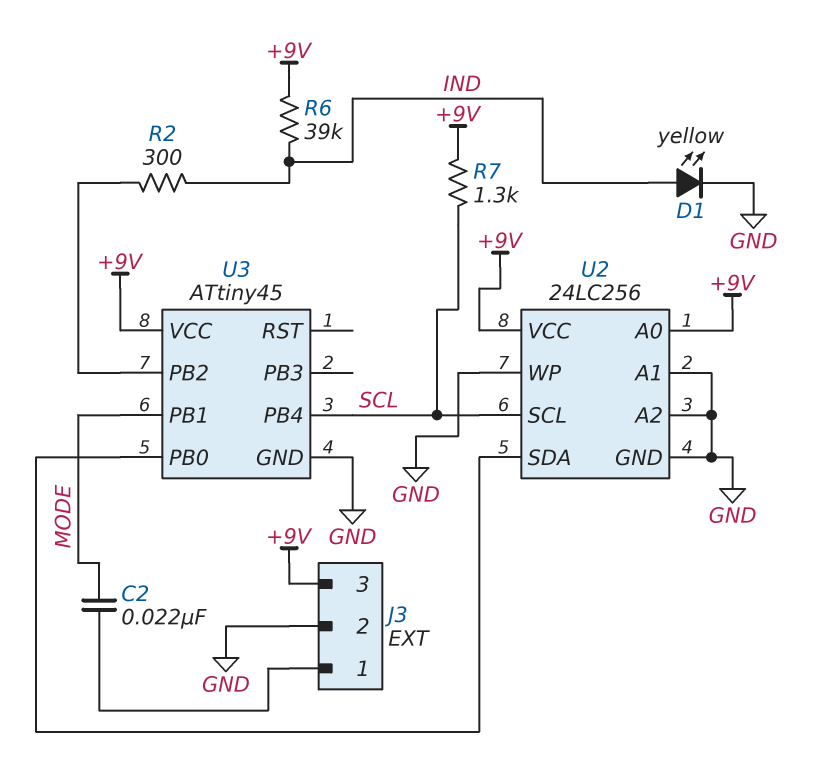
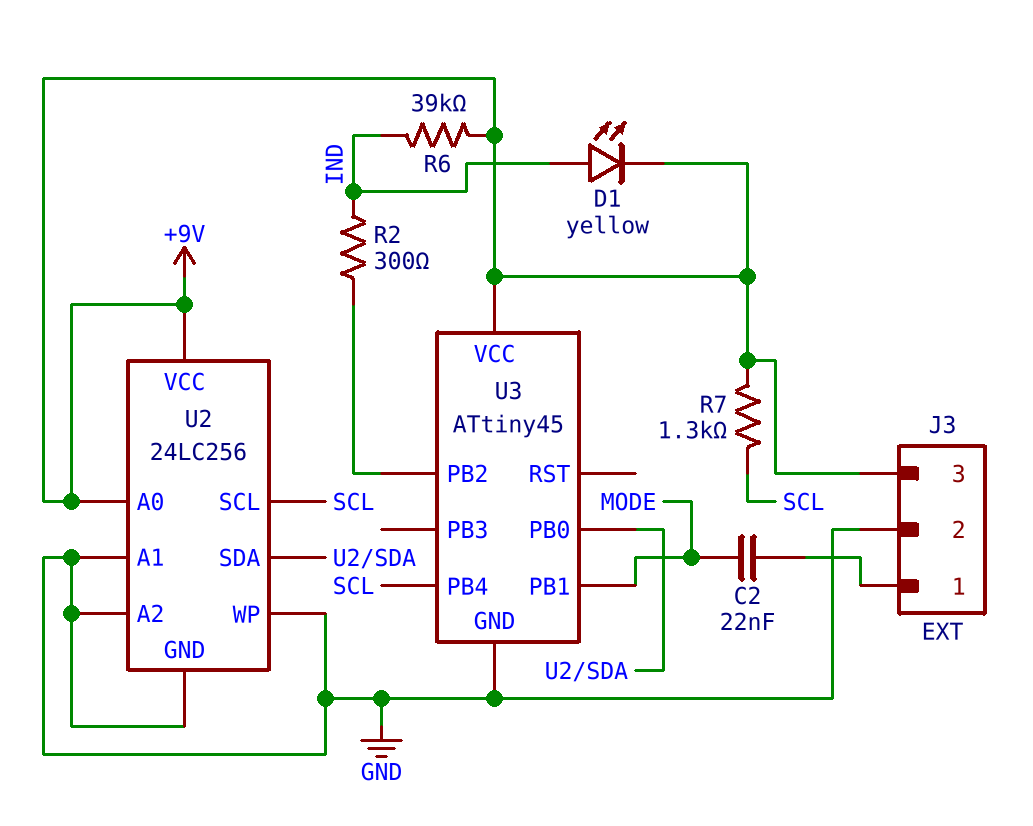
D1: LED yellow (A IND, K GND) -> LED yellow (A IND, K +9V)

